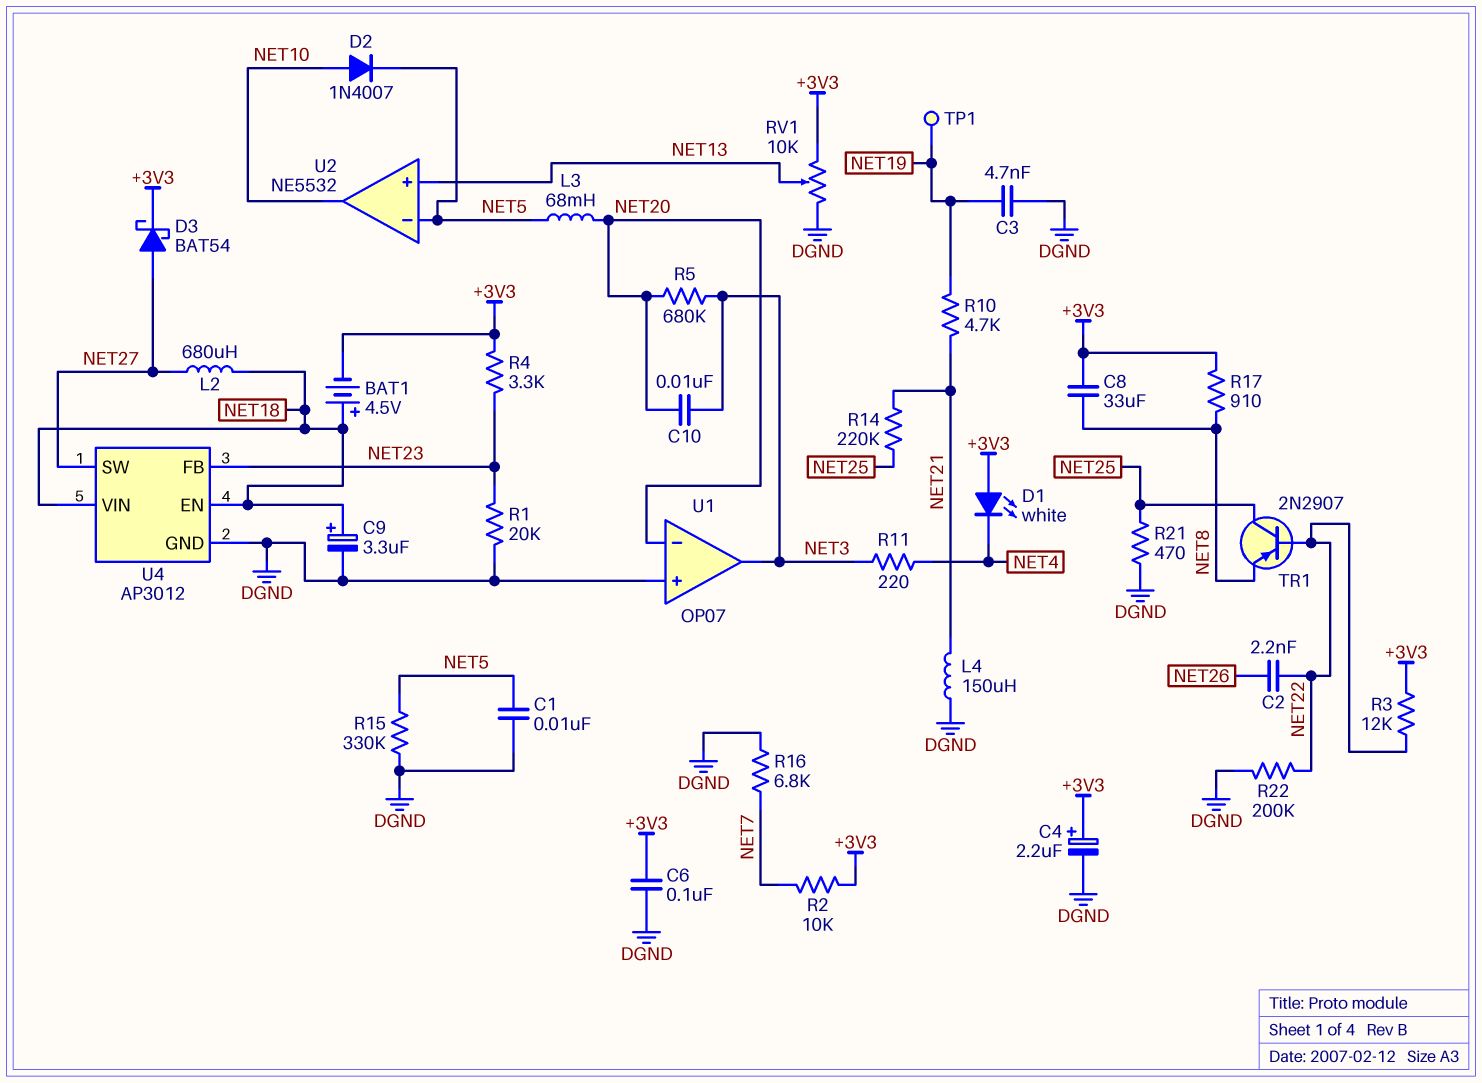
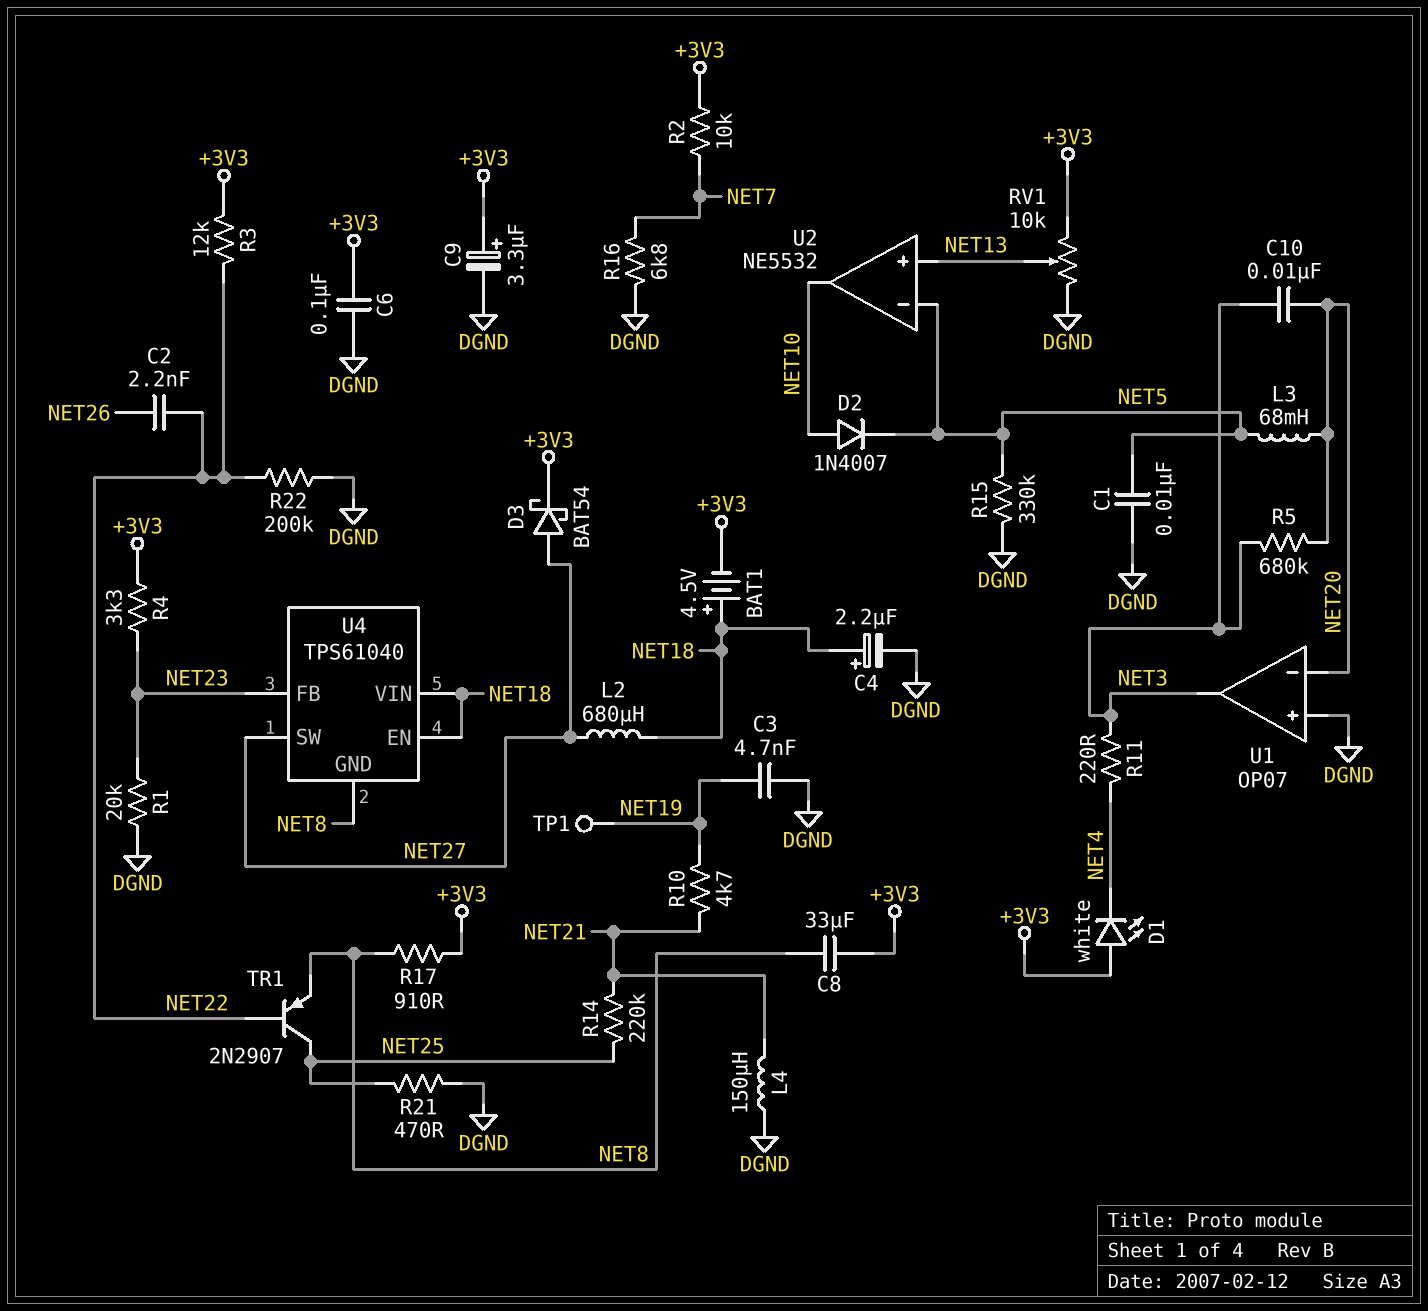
C4: 2.2uF (plus +3V3, minus DGND) -> 2.2uF (plus NET18, minus DGND)
C9: 3.3uF (plus NET18, minus DGND) -> 3.3uF (plus +3V3, minus DGND)
U4: AP3012 -> TPS61040
U4 pin GND: DGND -> NET8

